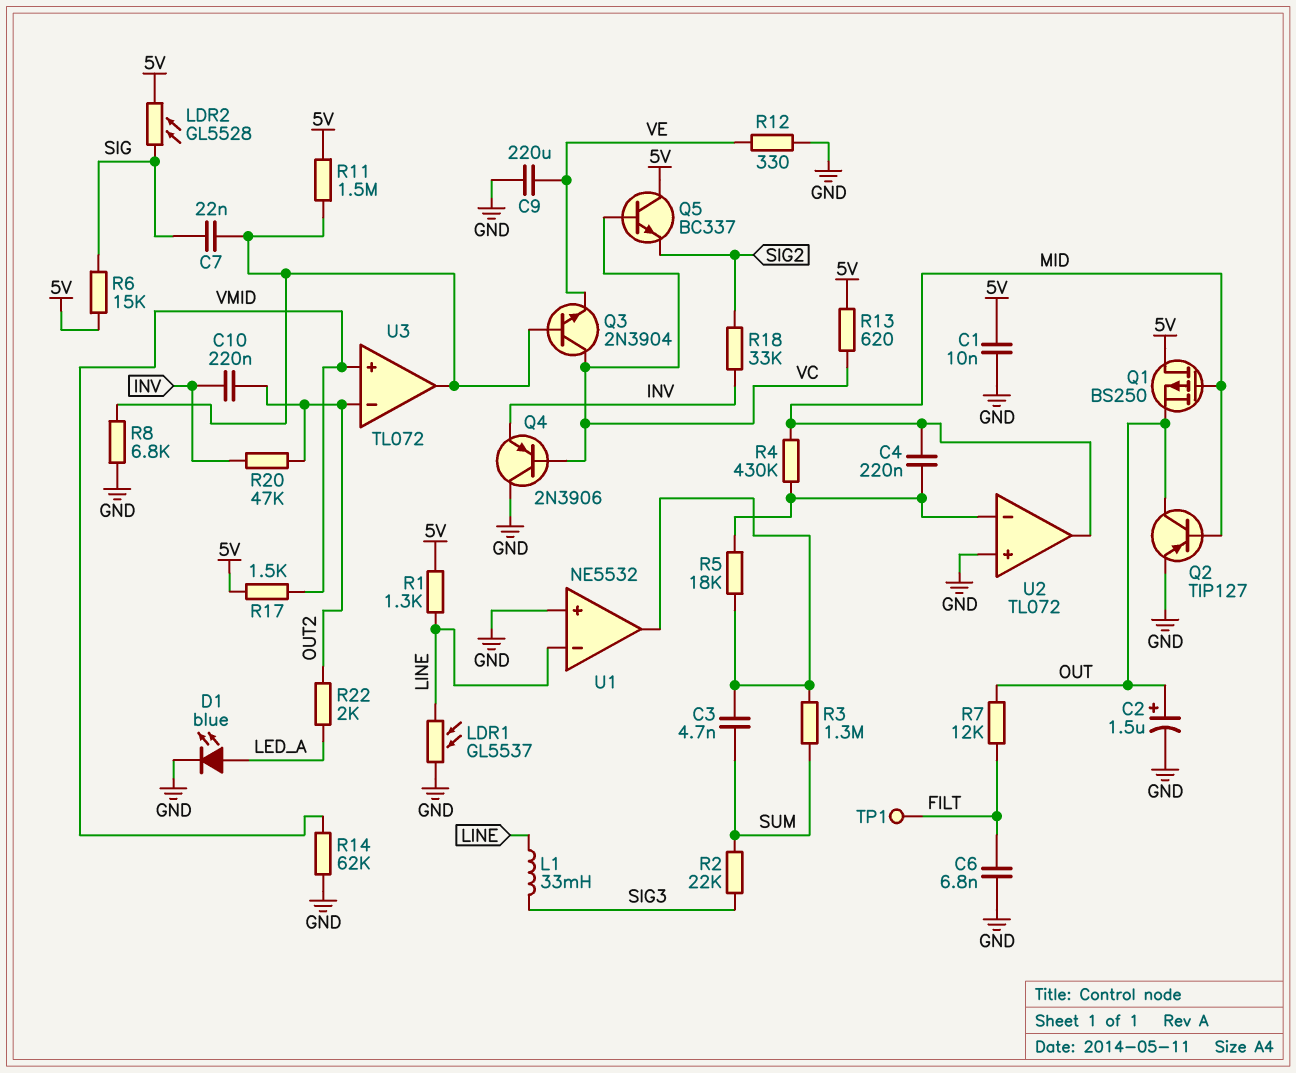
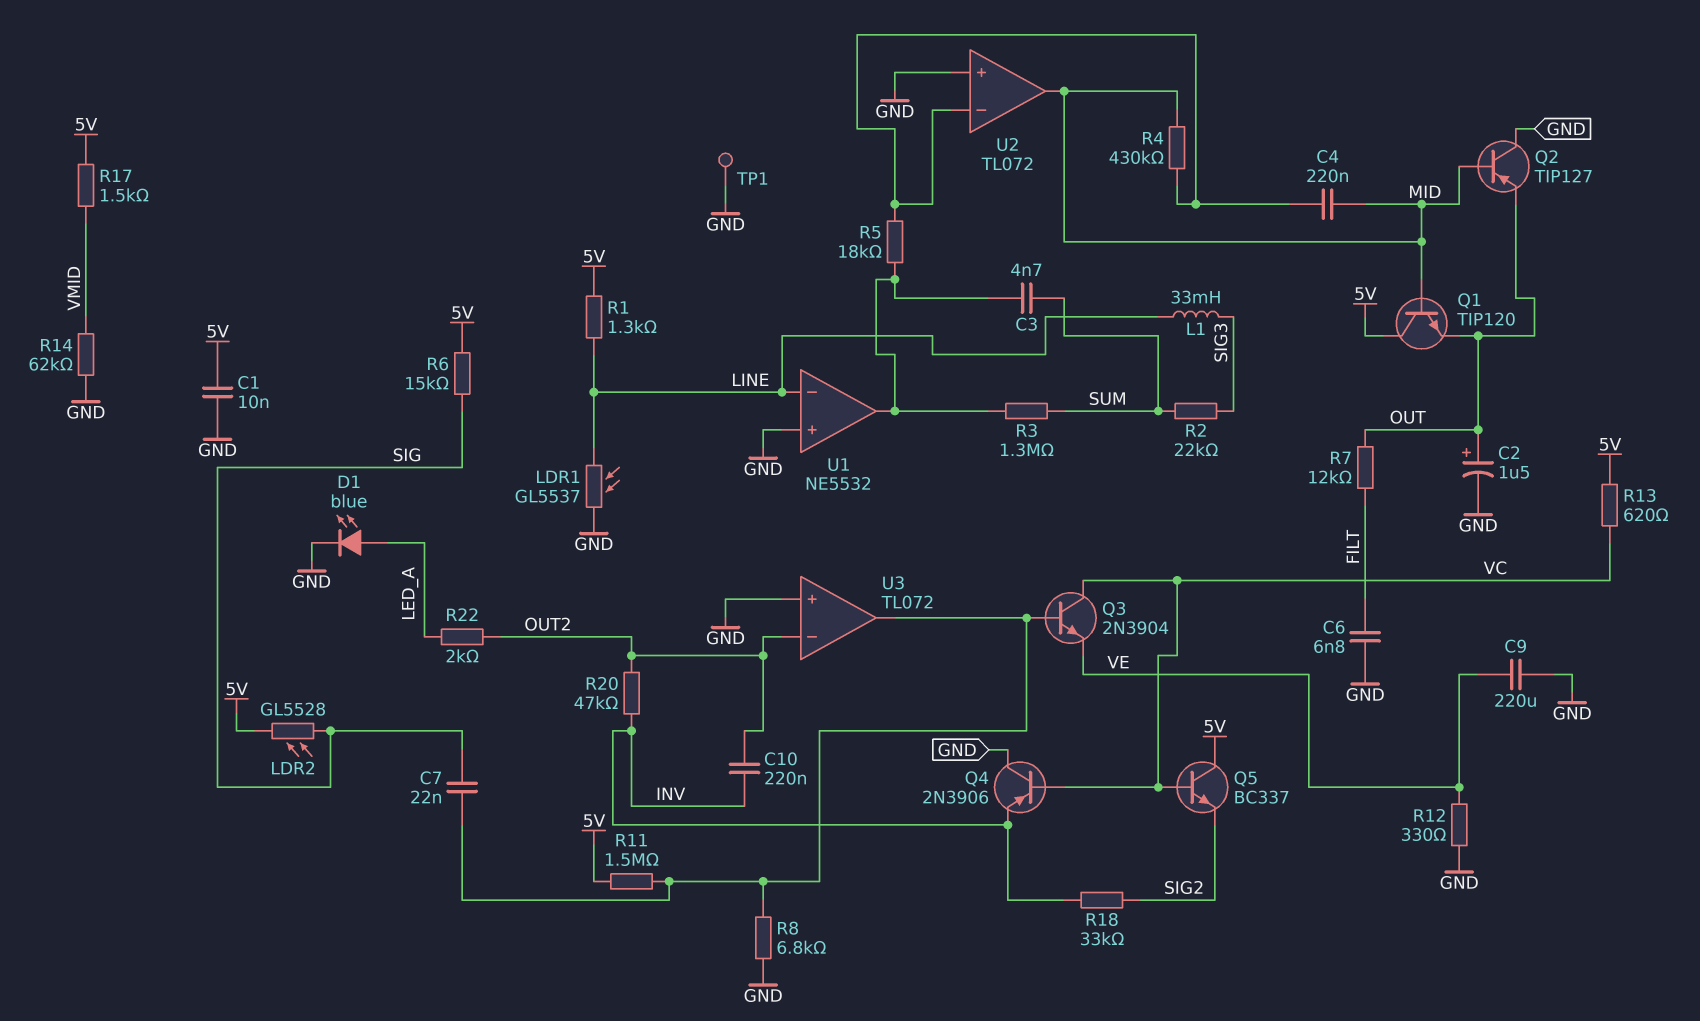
Q1: PMOS BS250 (G MID, D 5V, S OUT) -> NPN TIP120 (B MID, C 5V, E OUT)
Q2: PNP TIP127 (B MID, C OUT, E GND) -> PNP TIP127 (B MID, C GND, E OUT)
TP1: test point (FILT) -> test point (GND)
U3 pin in+: VMID -> GND

